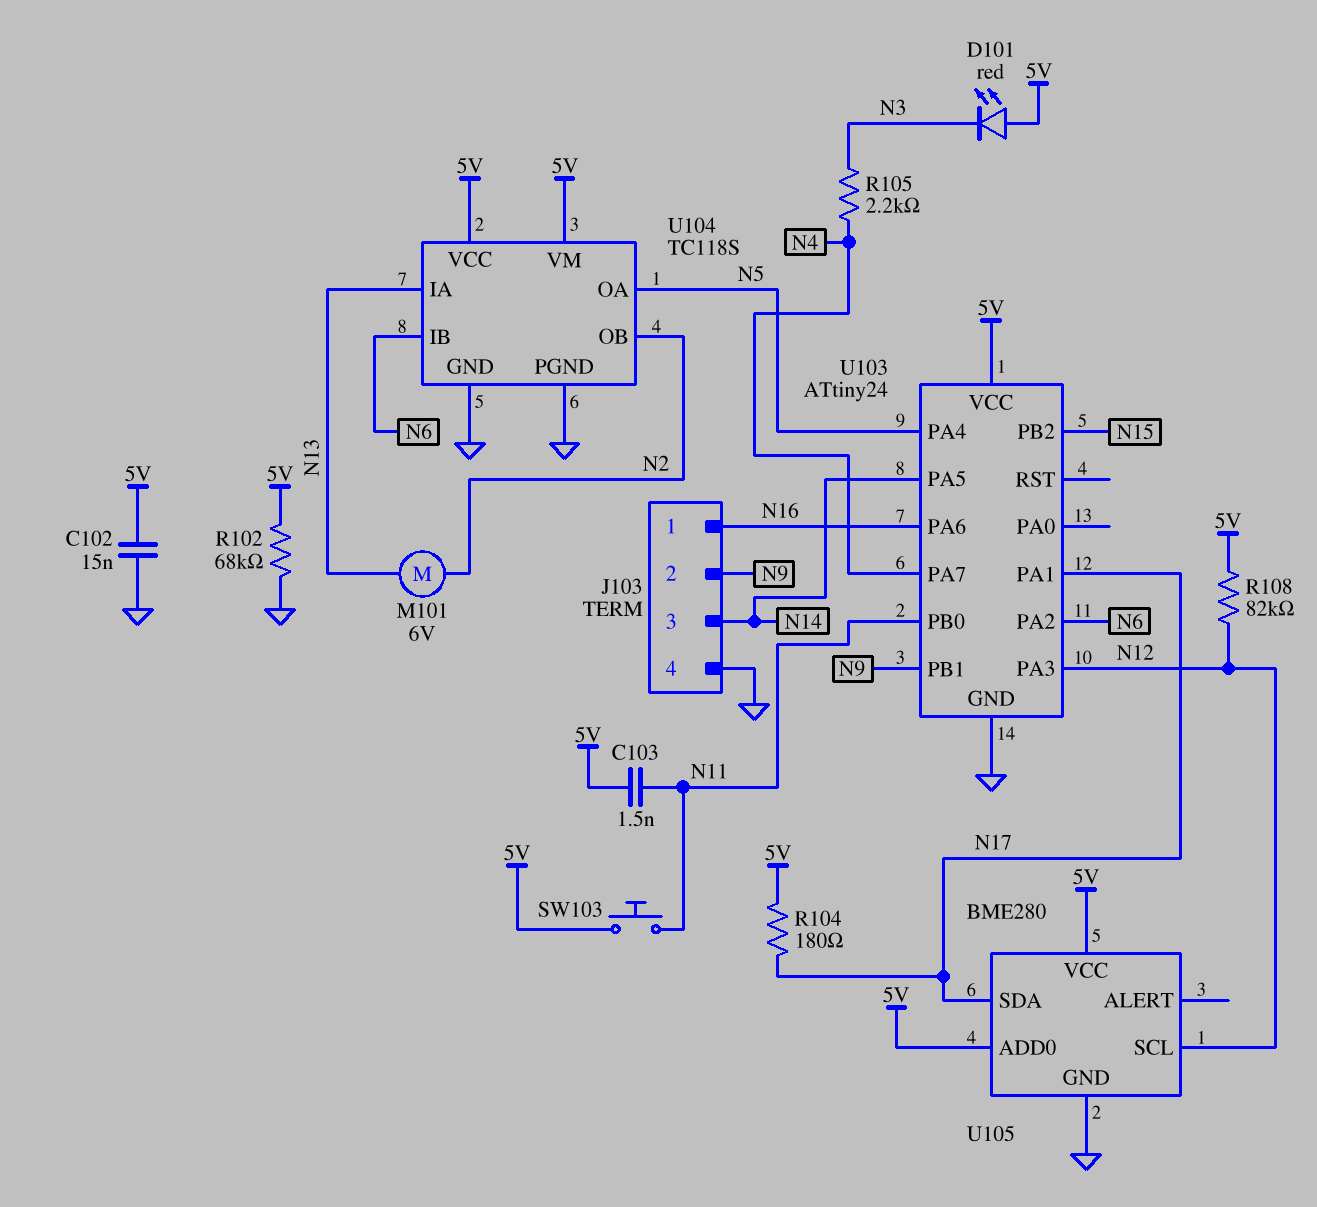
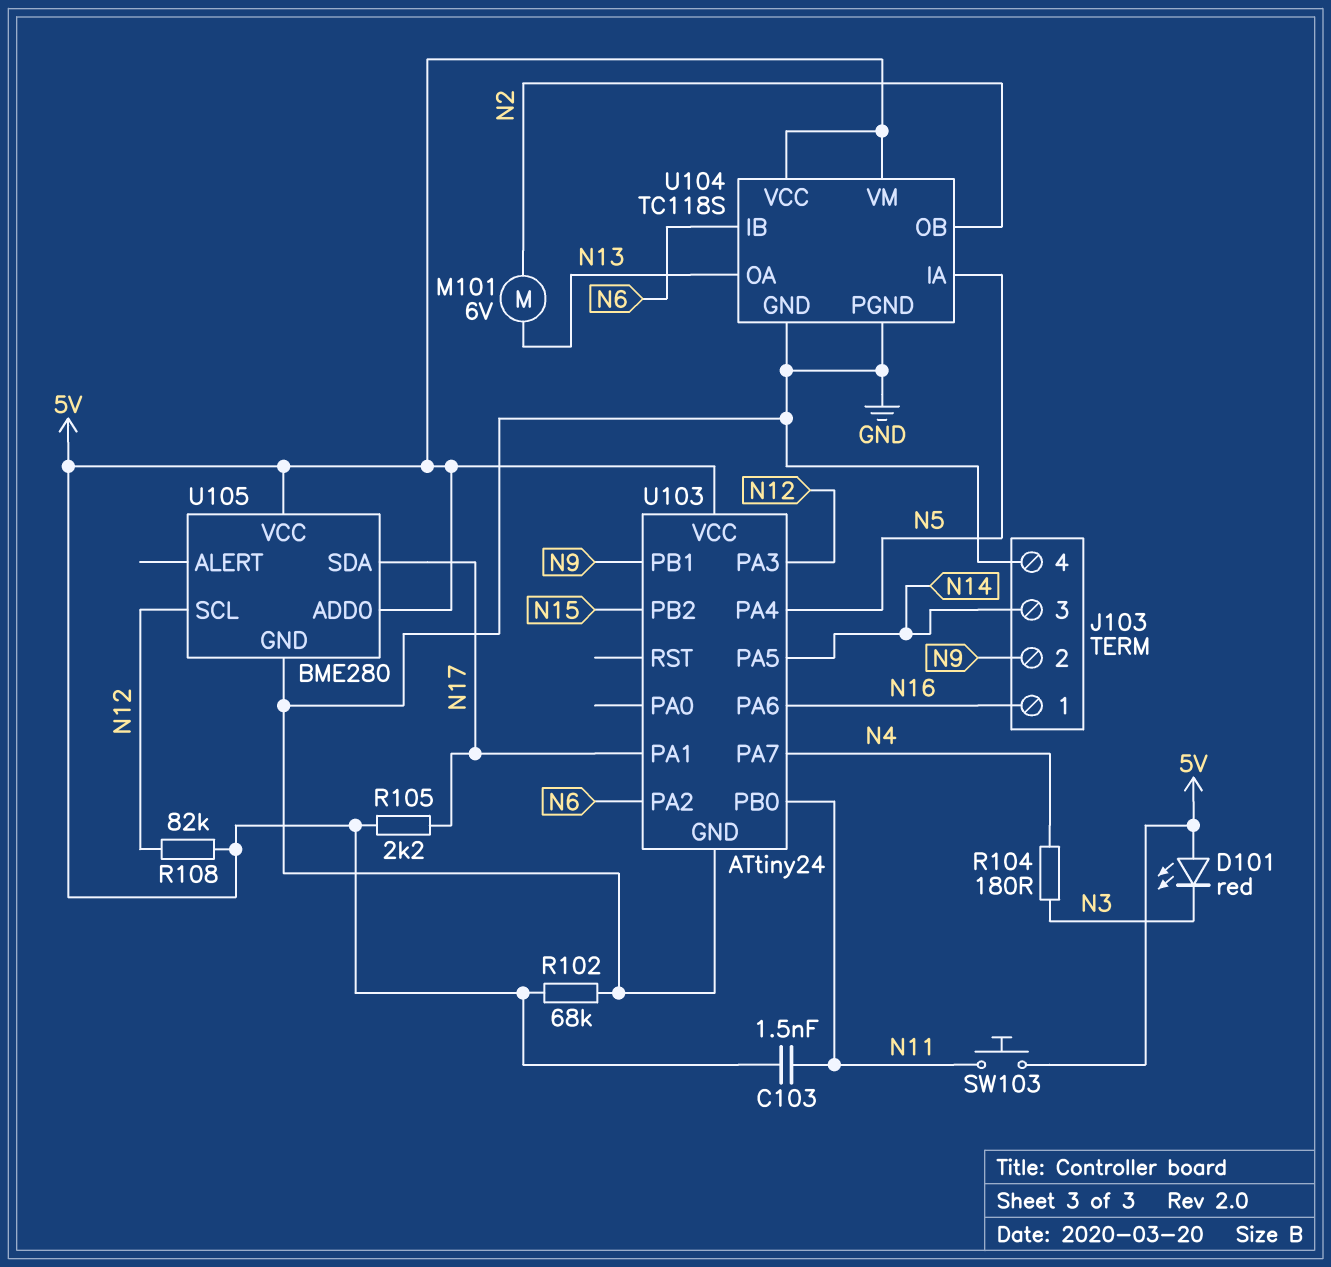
C102: 15nF (5V, GND) -> none
R104: 180 (5V, N17) -> 180 (N3, N4)
R105: 2.2k (N3, N4) -> 2.2k (5V, N17)
U104 pin IA: N13 -> N5
U104 pin OA: N5 -> N13

